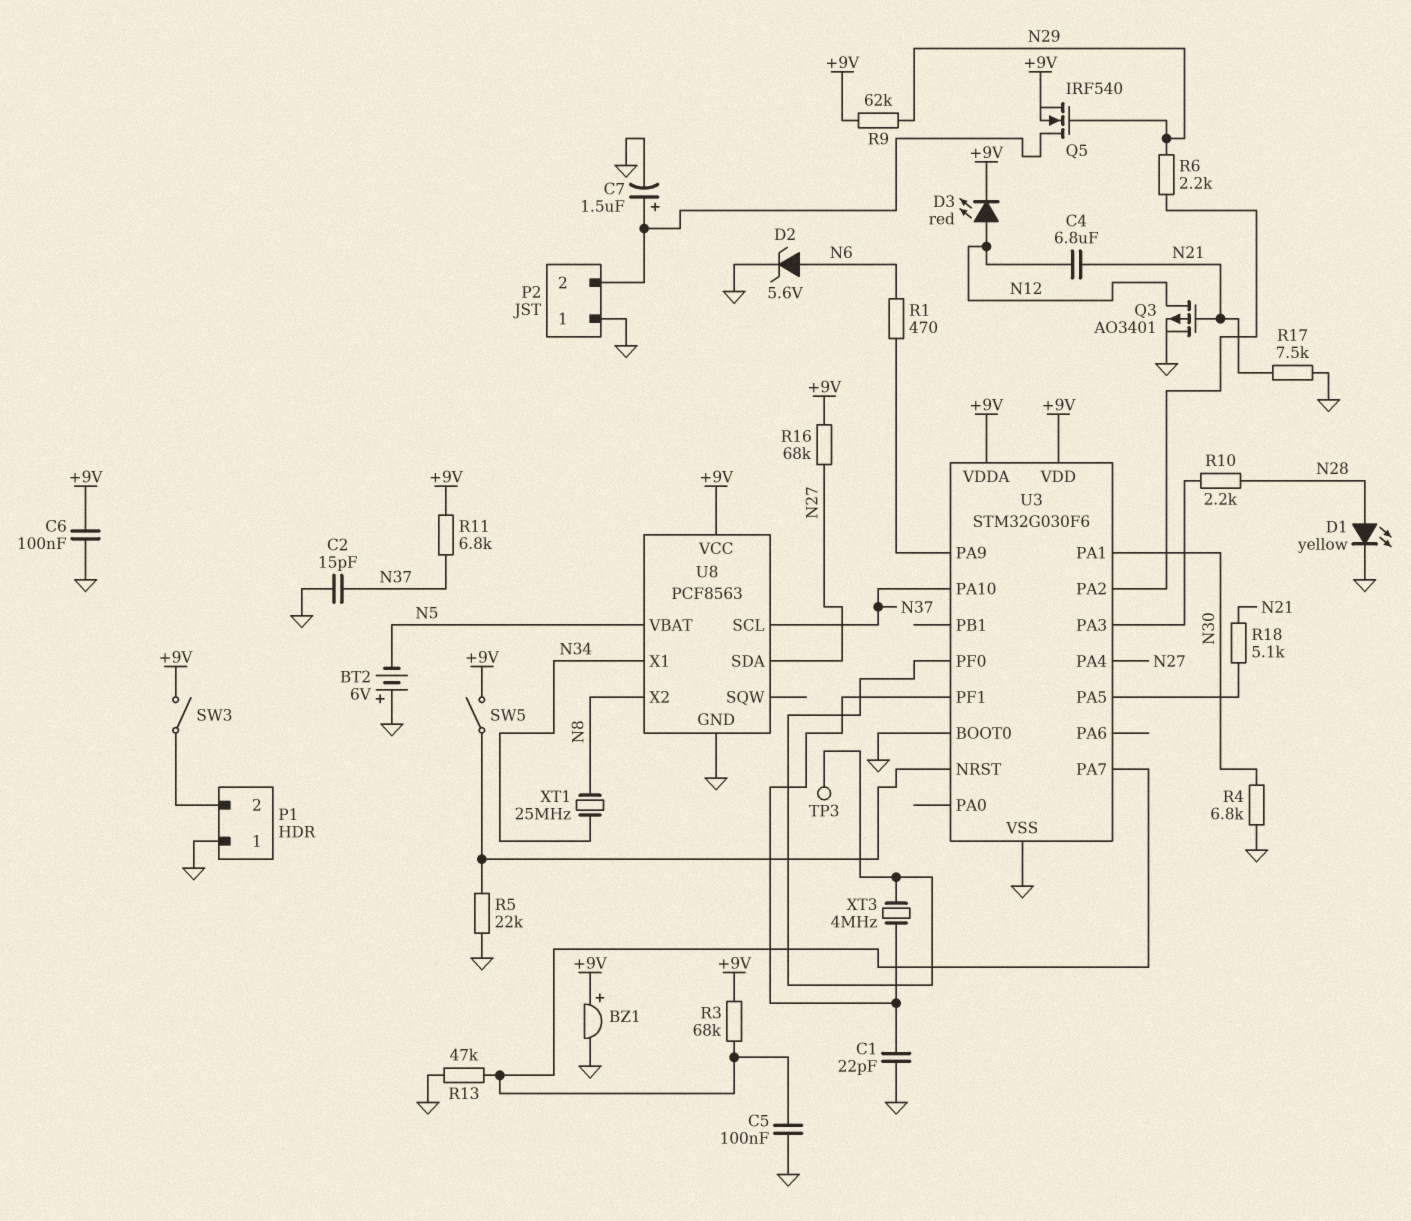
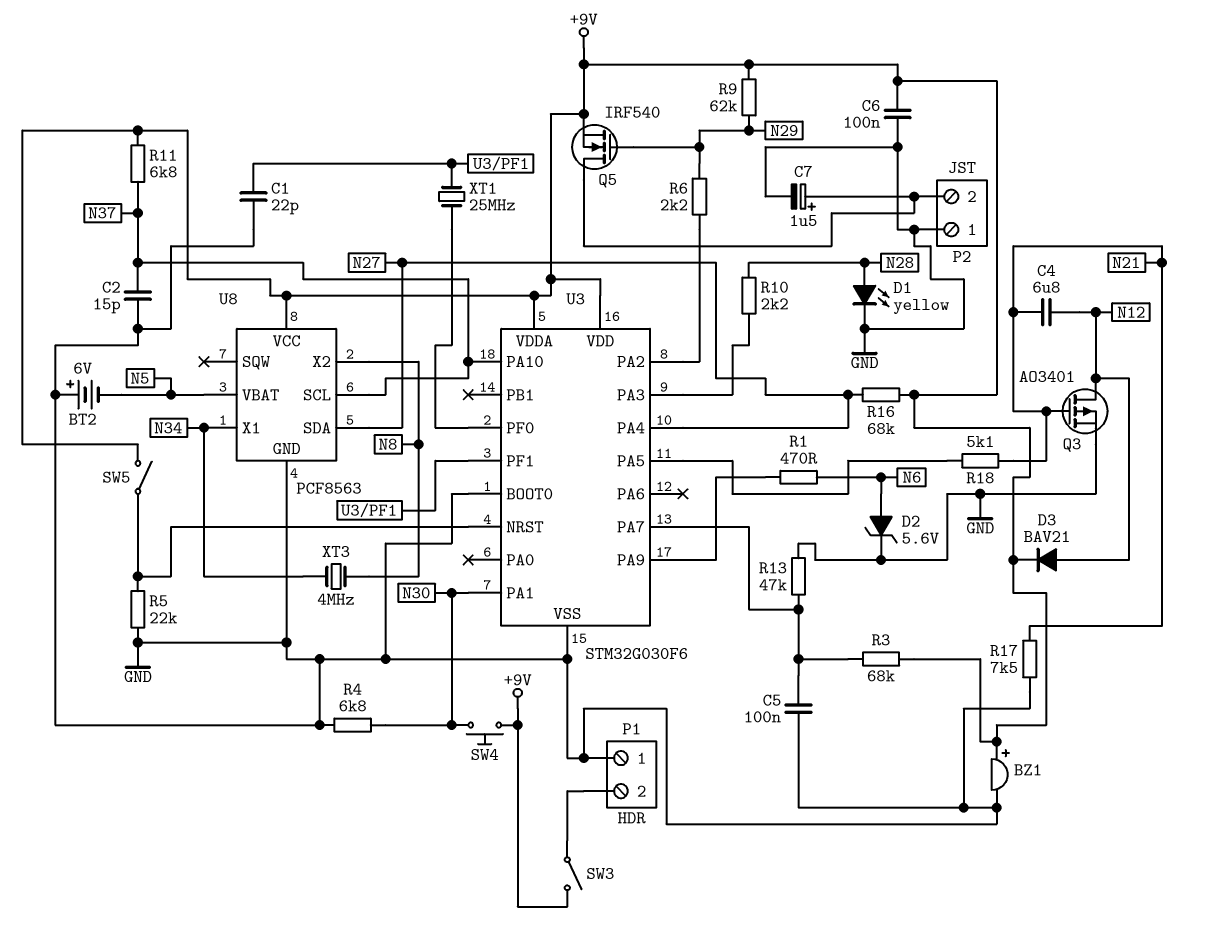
D3: LED red (A N12, K +9V) -> diode BAV21 (A N12, K +9V)
SW4: none -> button (+9V, N30)
TP3: test point (U3/PF0) -> none
XT1: 25MHz (N8, N34) -> 25MHz (U3/PF0, U3/PF1)
XT3: 4MHz (U3/PF0, U3/PF1) -> 4MHz (N8, N34)

